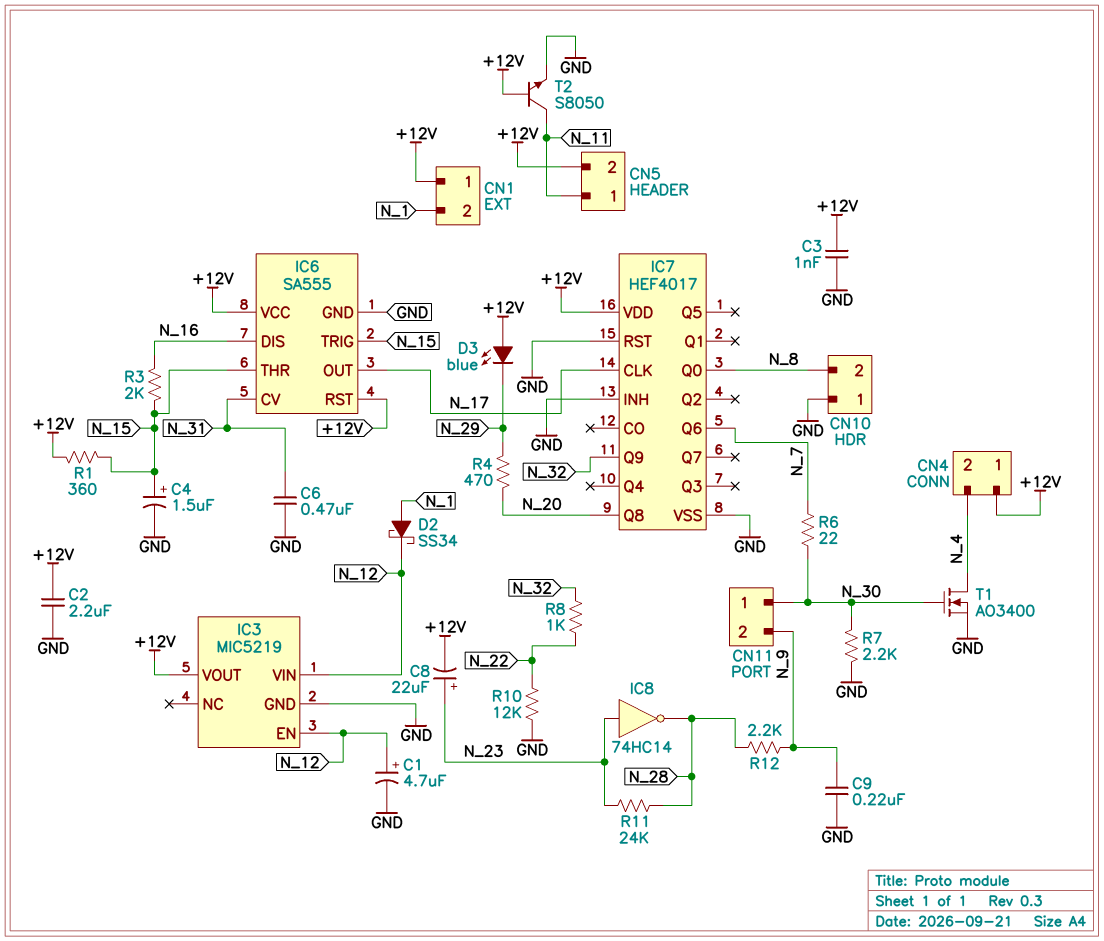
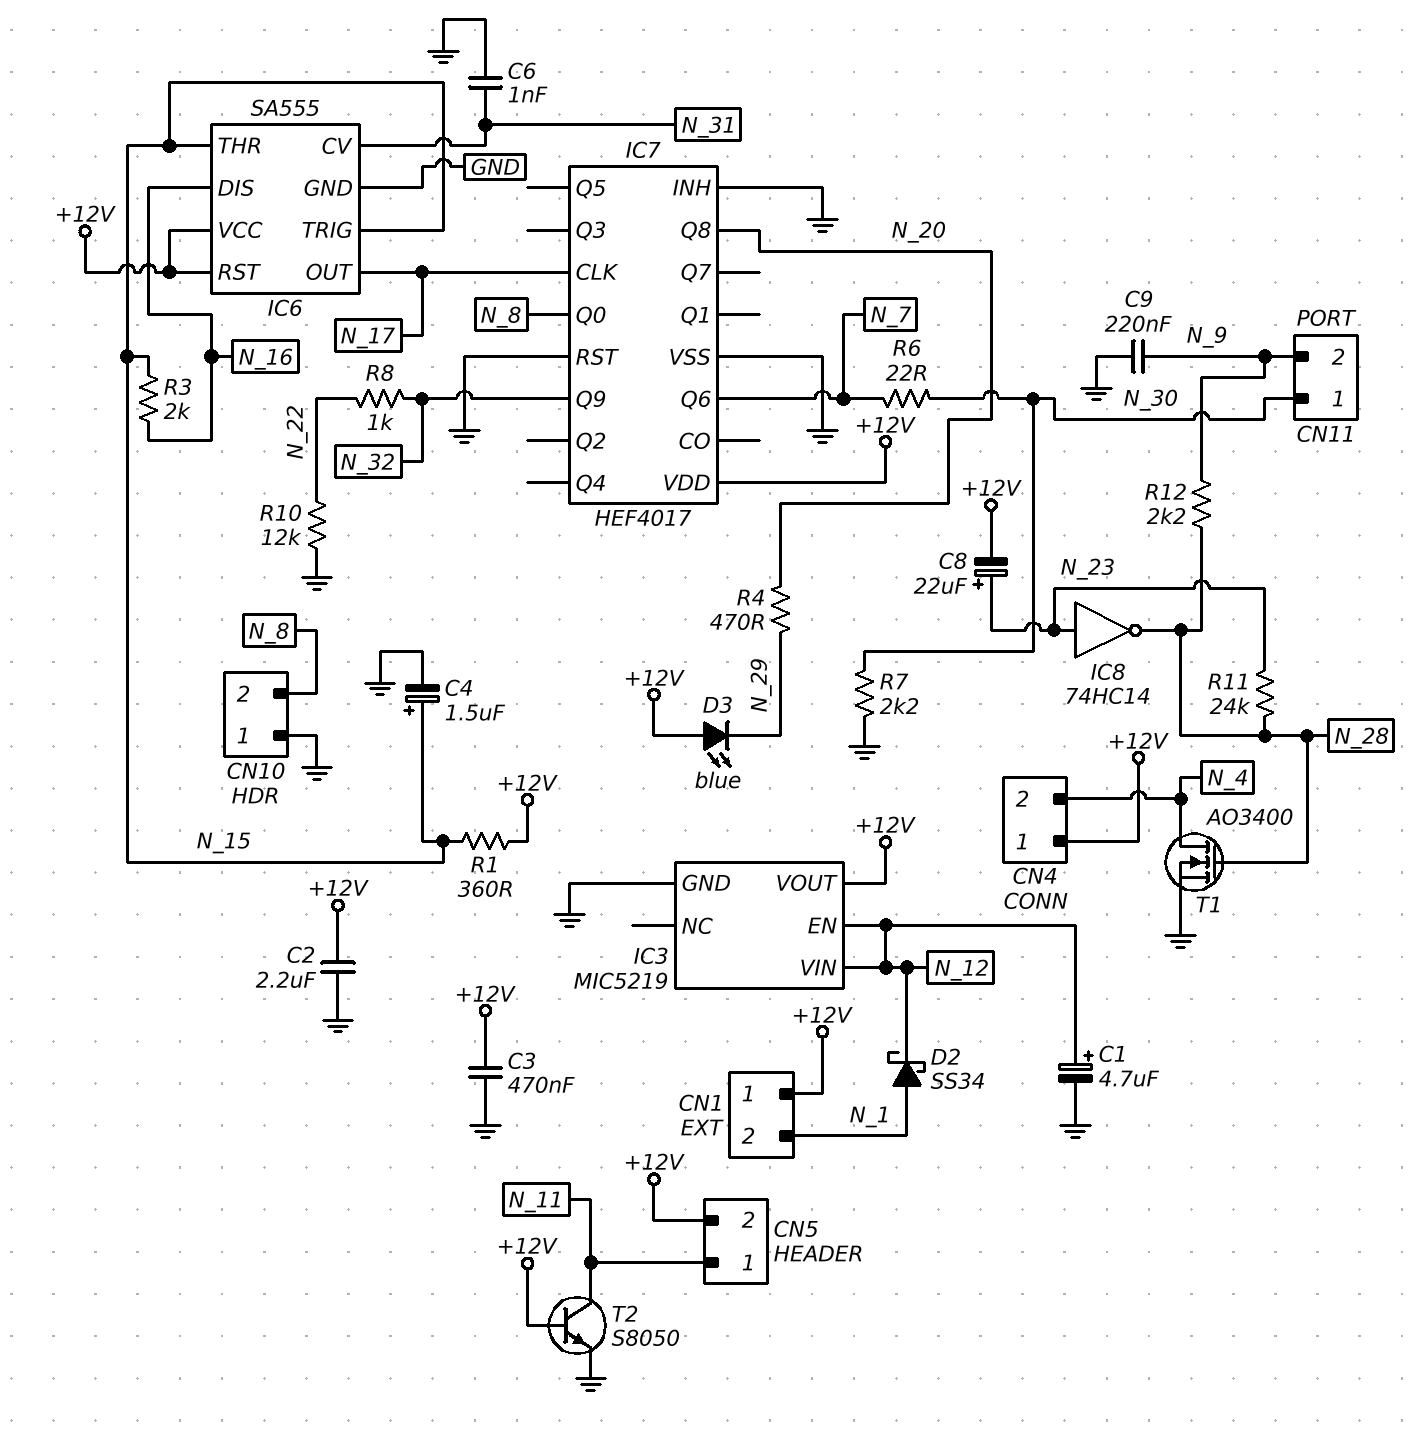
C3: 1nF (+12V, GND) -> 470nF (+12V, GND)
C6: 470nF (GND, N_31) -> 1nF (GND, N_31)
T1: NMOS AO3400 (G N_30, D N_4, S GND) -> NMOS AO3400 (G N_28, D N_4, S GND)

